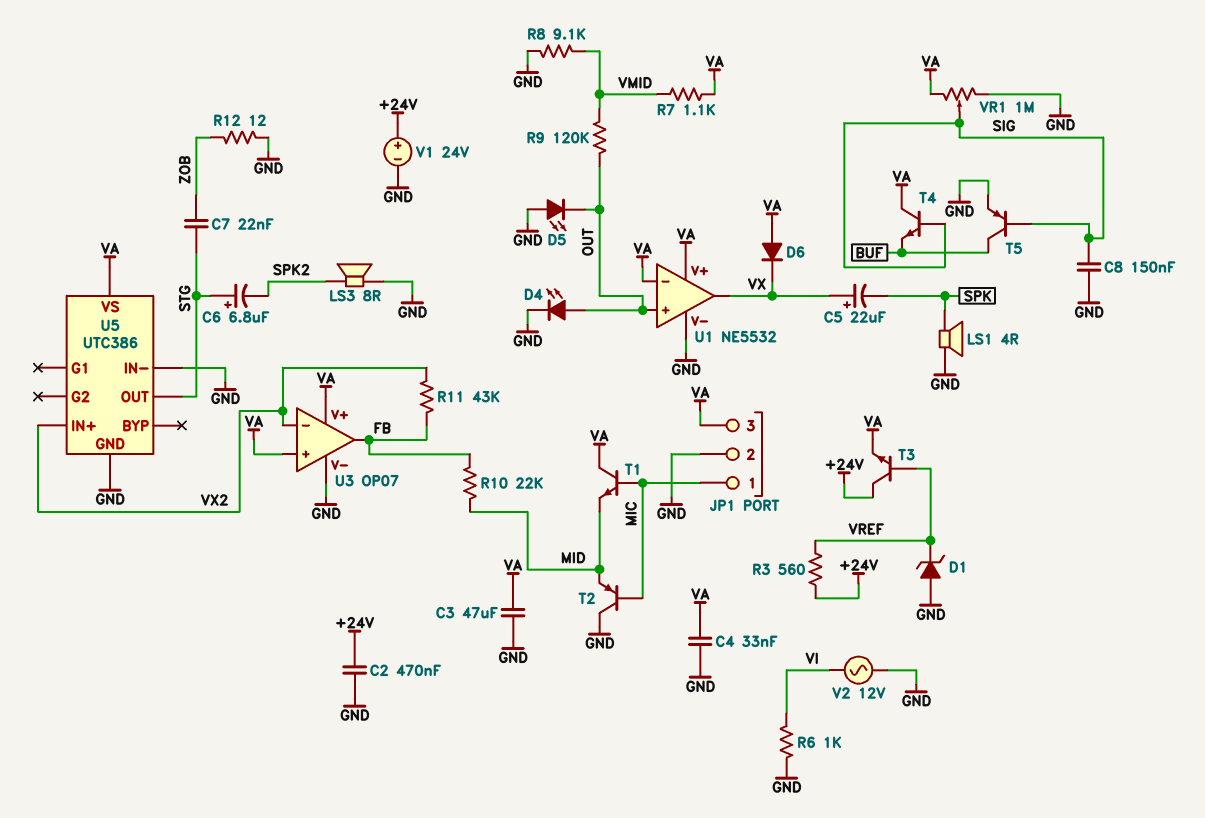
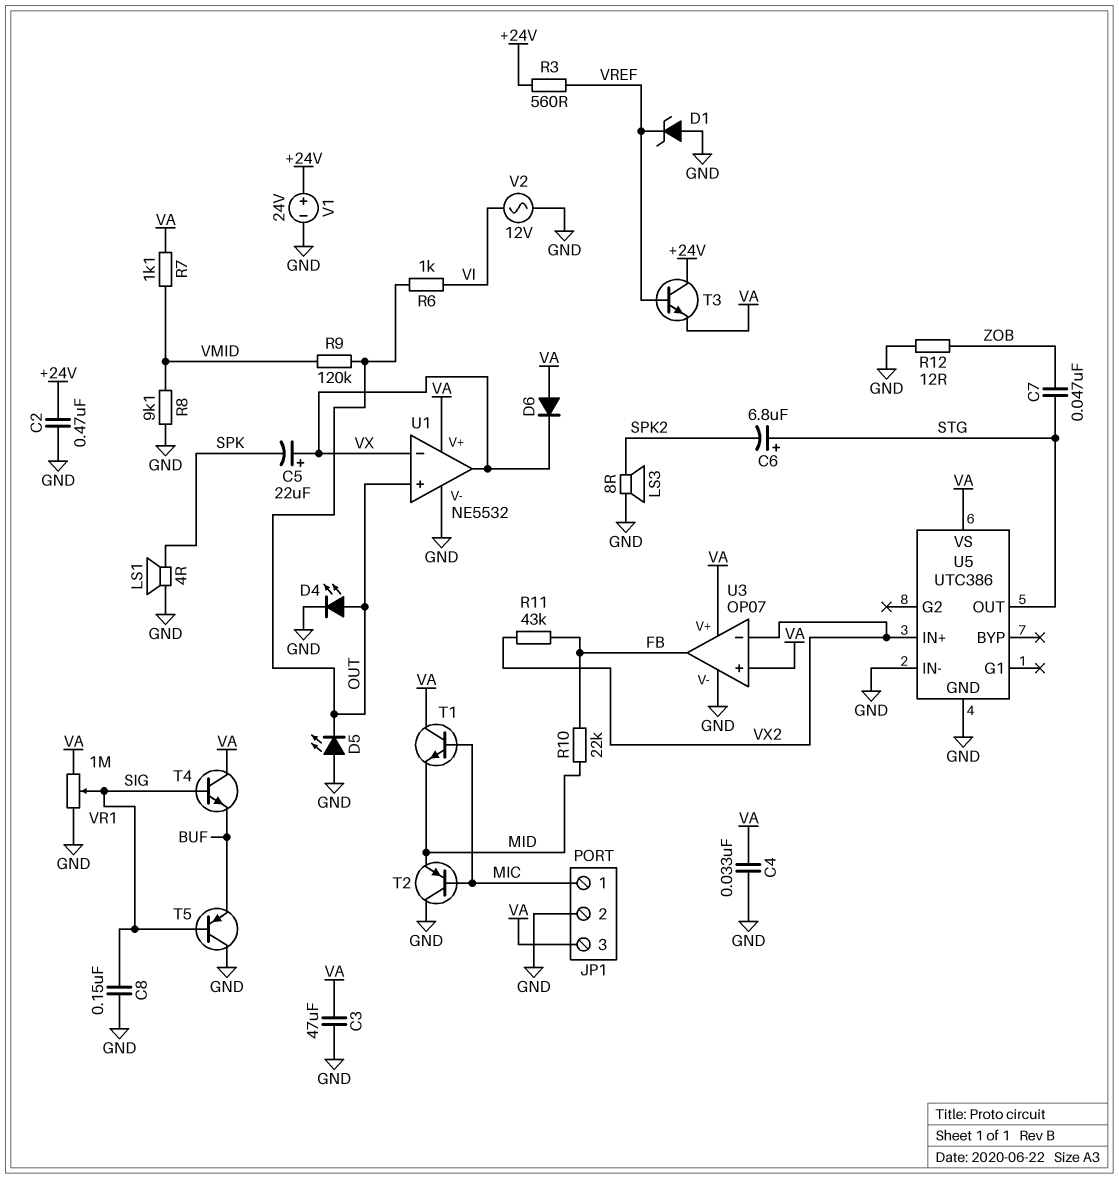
C7: 22nF (STG, ZOB) -> 47nF (STG, ZOB)
R6: 1k (GND, VI) -> 1k (OUT, VI)
T5: PNP (B SIG, C BUF, E GND) -> PNP (B SIG, C GND, E BUF)
U1 pin in-: VA -> VX

